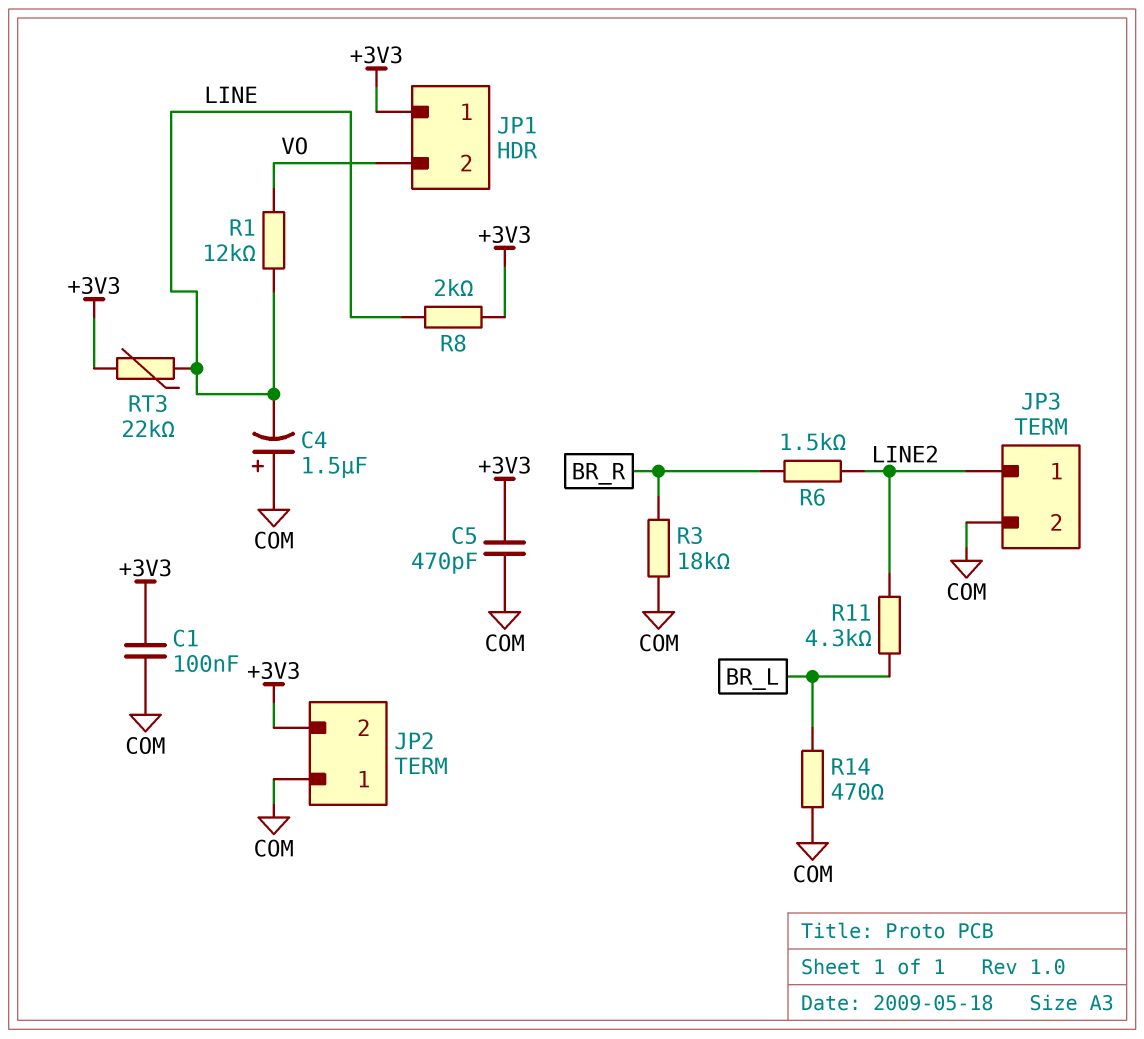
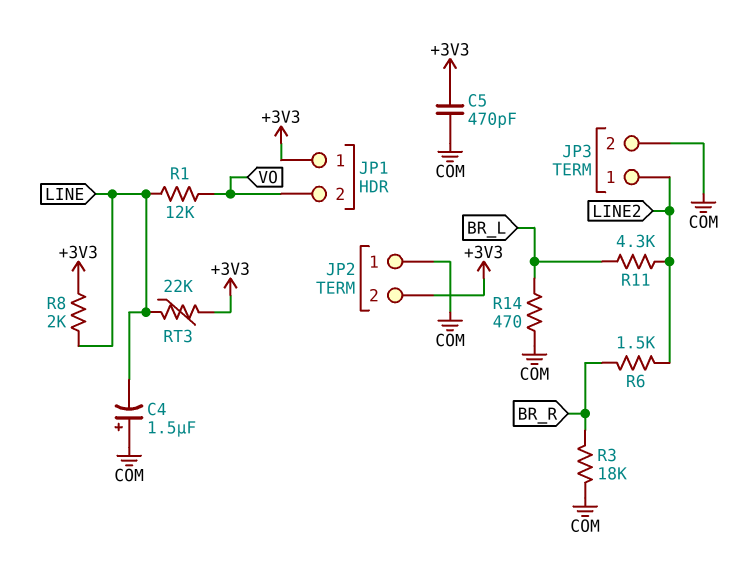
C1: 100nF (+3V3, COM) -> none

